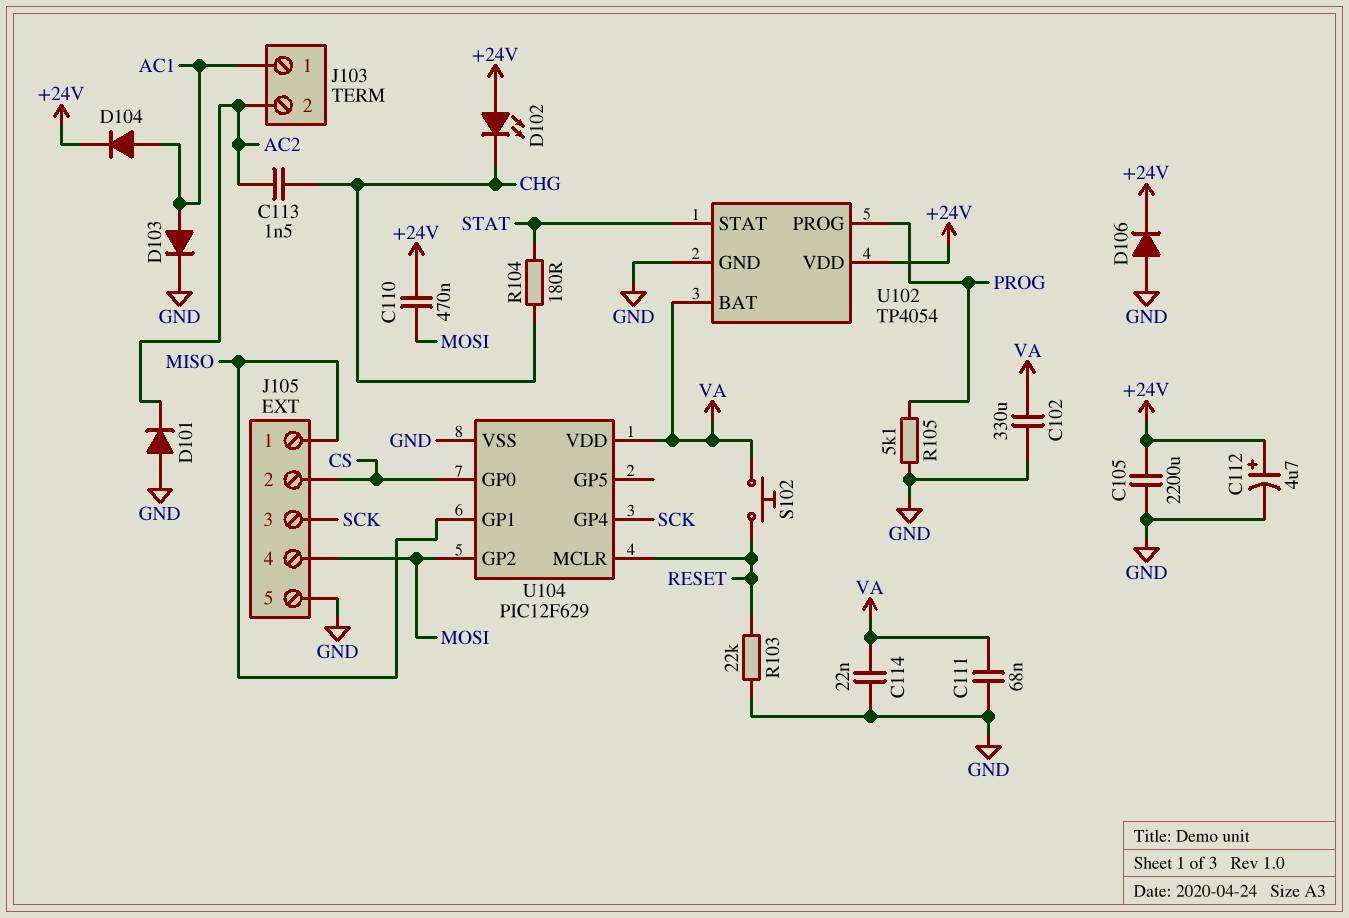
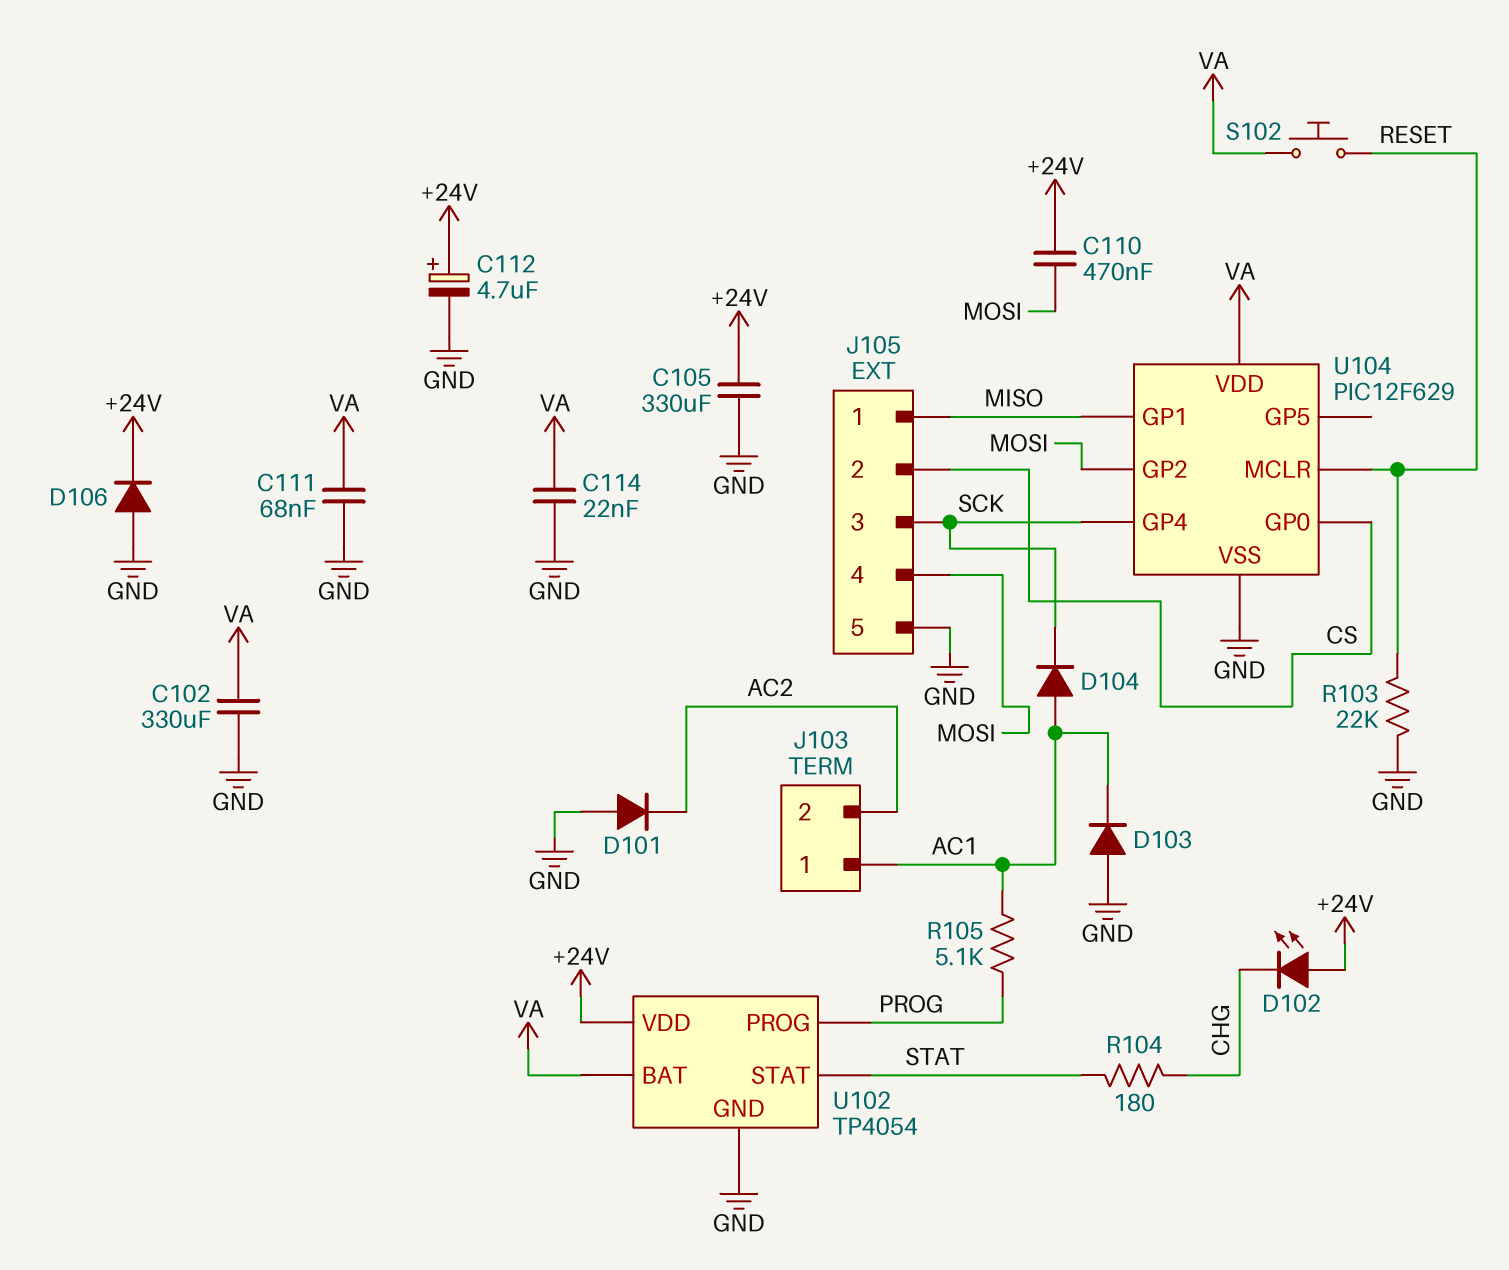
C105: 2200uF (+24V, GND) -> 330uF (+24V, GND)
C113: 1.5nF (AC2, CHG) -> none
D103: diode (A AC1, K GND) -> diode (A GND, K AC1)
D104: diode (A AC1, K +24V) -> diode (A AC1, K SCK)
R105: 5.1k (GND, PROG) -> 5.1k (AC1, PROG)

